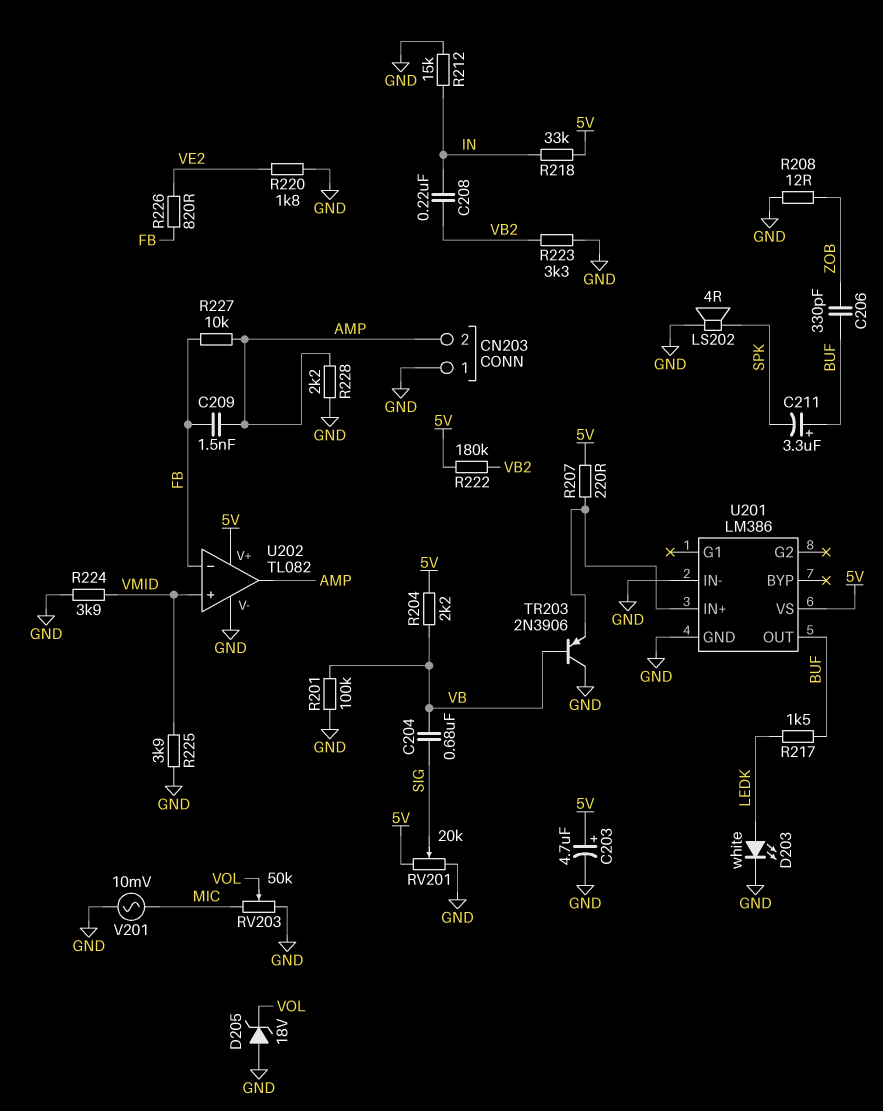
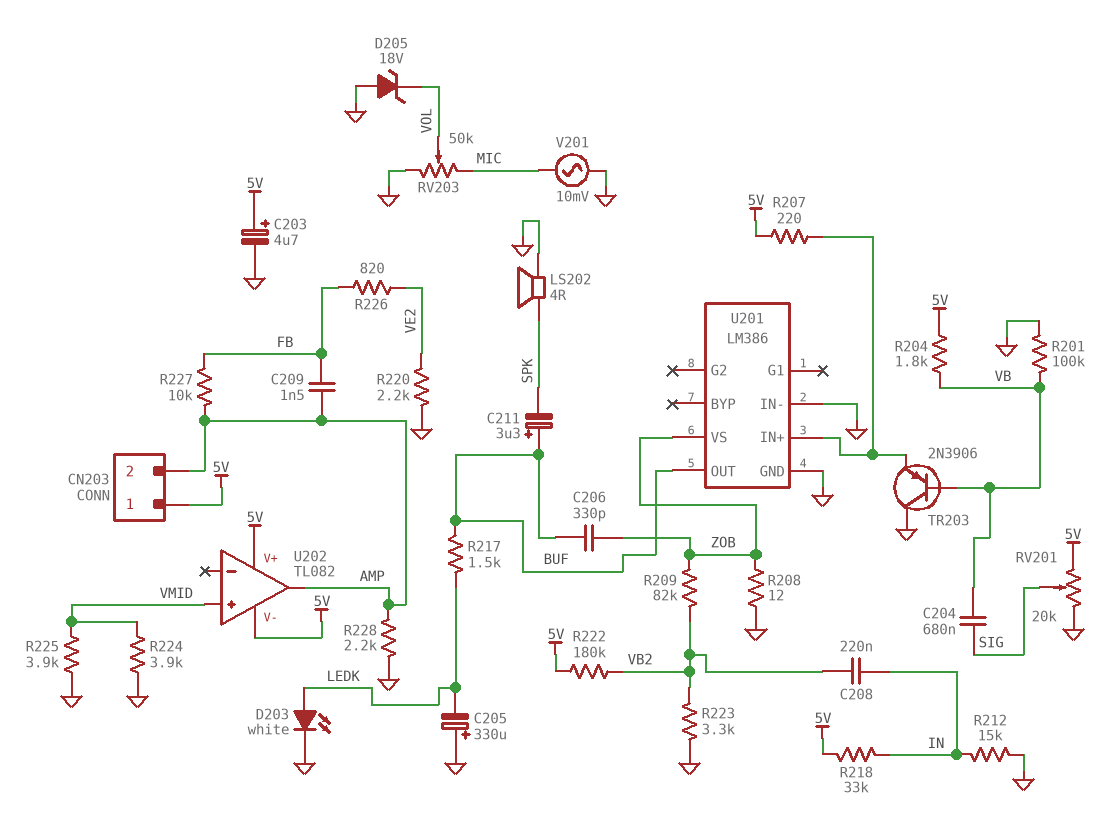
C205: none -> 330uF (plus GND, minus LEDK)
CN203 pin 1: GND -> 5V
R204: 2.2k (5V, VB) -> 1.8k (5V, VB)
R209: none -> 82k (VB2, ZOB)
R220: 1.8k (GND, VE2) -> 2.2k (GND, VE2)
U201 pin VS: 5V -> ZOB
U202 pin V-: GND -> 5V
U202 pin in-: FB -> none

